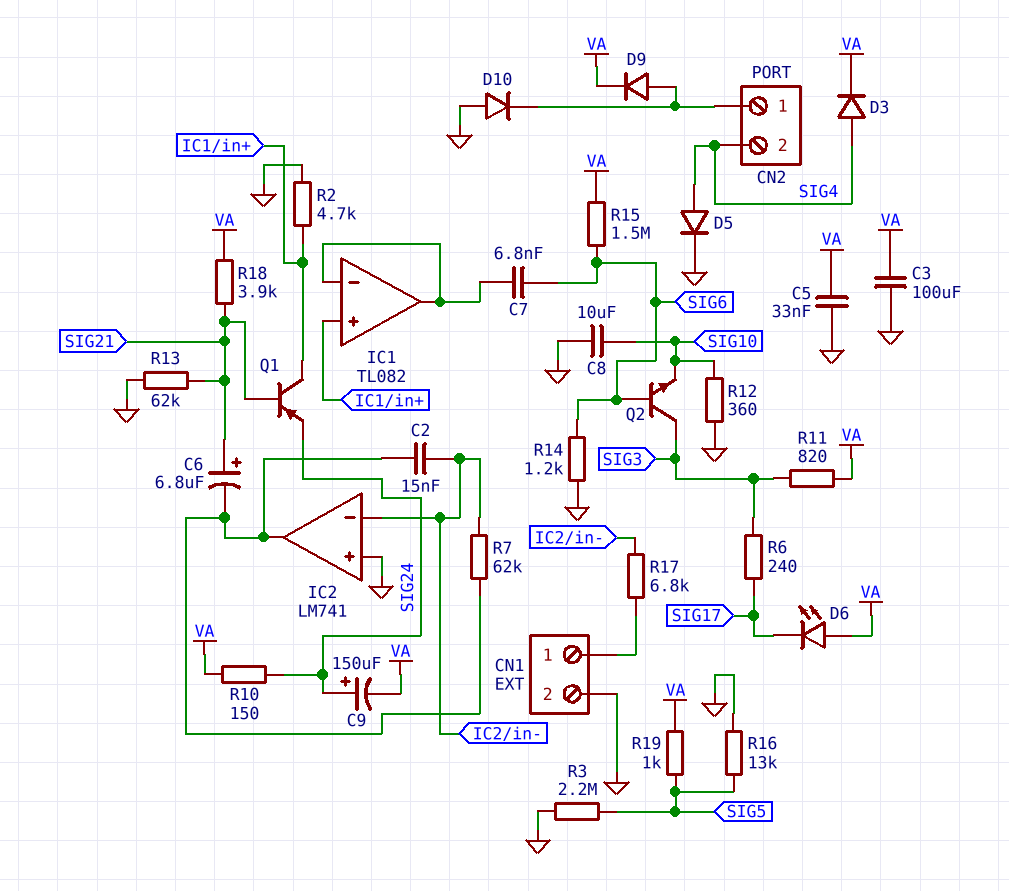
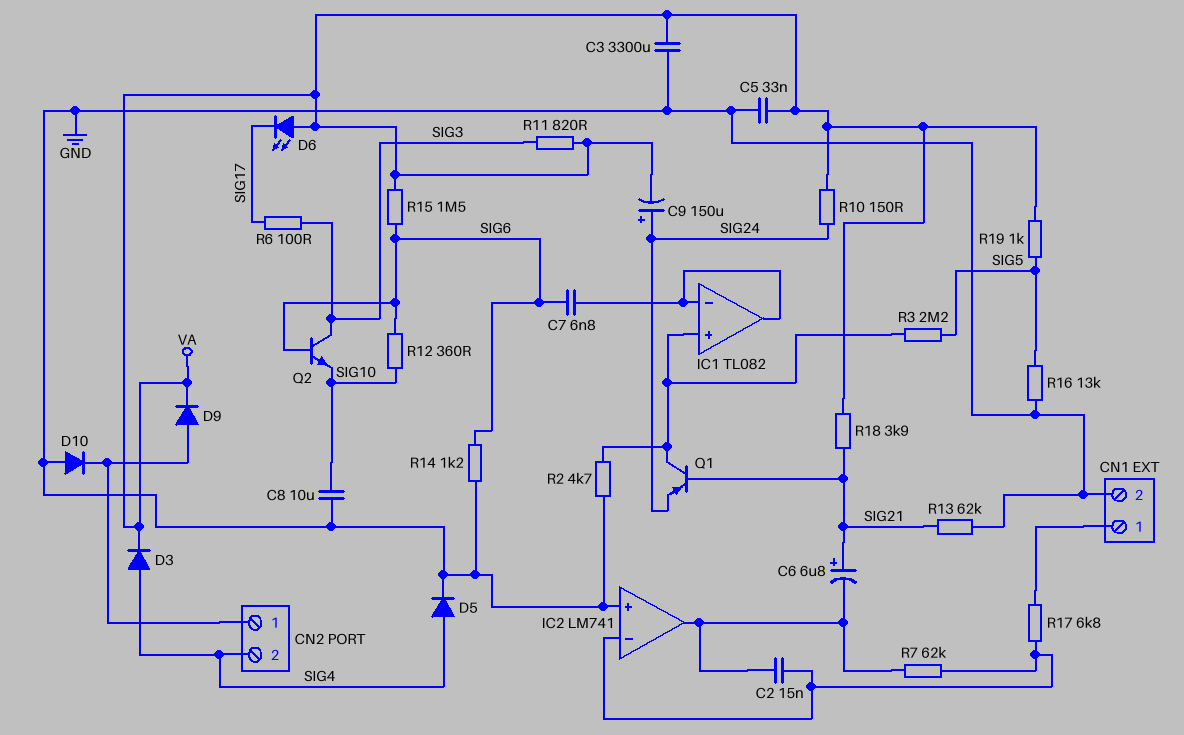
C3: 100uF (GND, VA) -> 3300uF (GND, VA)
R3: 2.2M (GND, SIG5) -> 2.2M (IC1/in+, SIG5)
R6: 240 (SIG3, SIG17) -> 100 (SIG3, SIG17)
R12: 360 (GND, SIG10) -> 360 (SIG6, SIG10)

